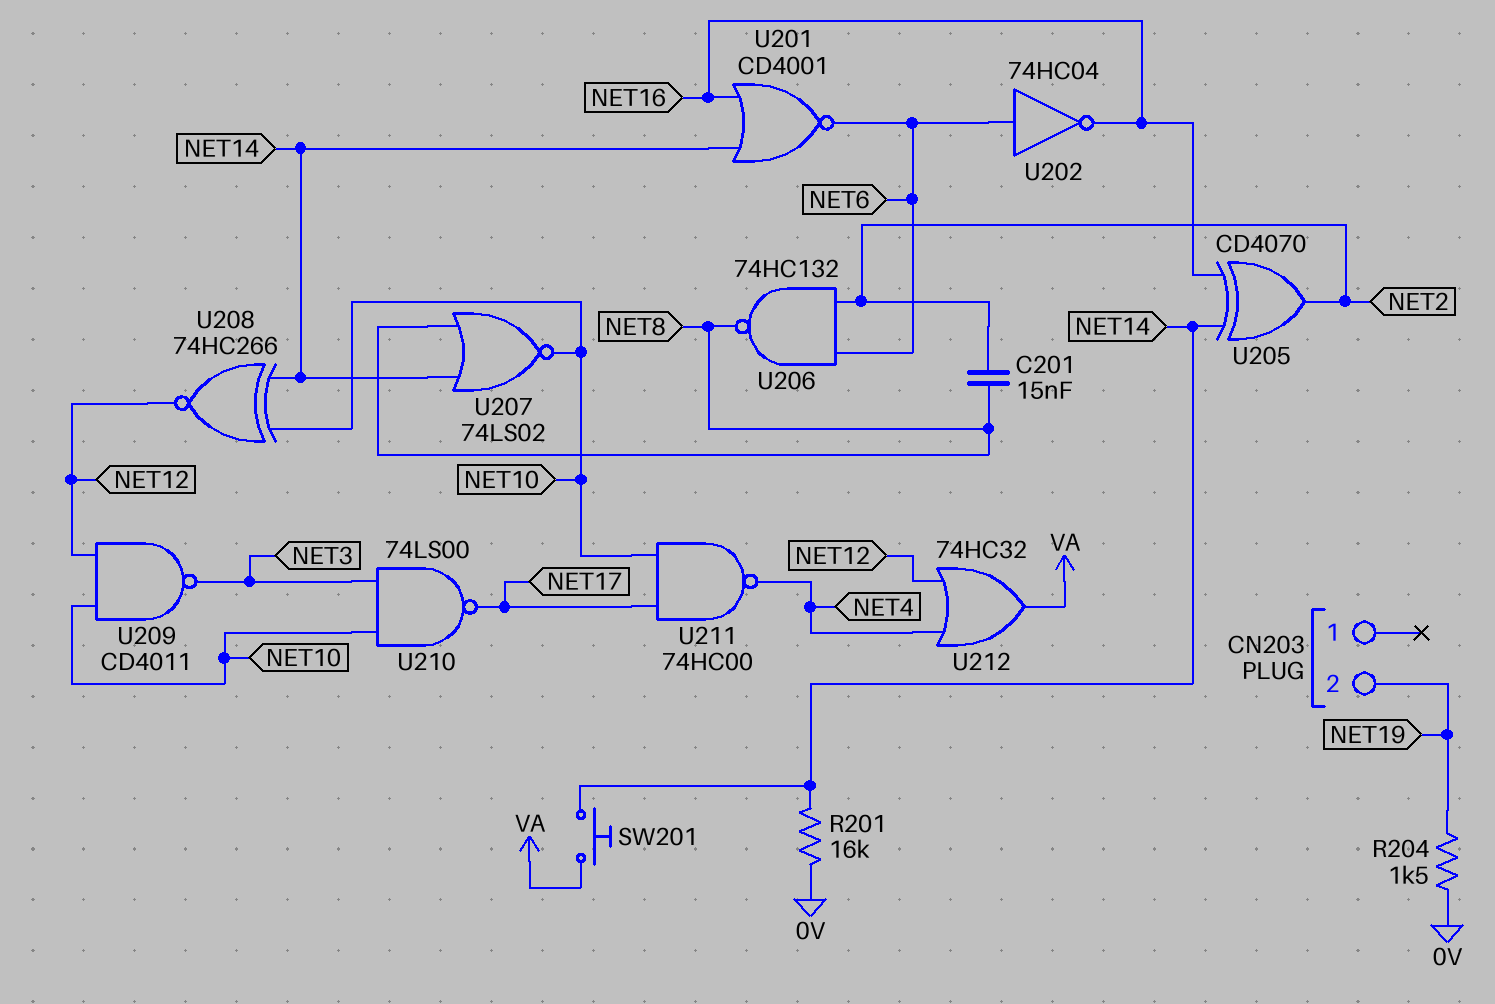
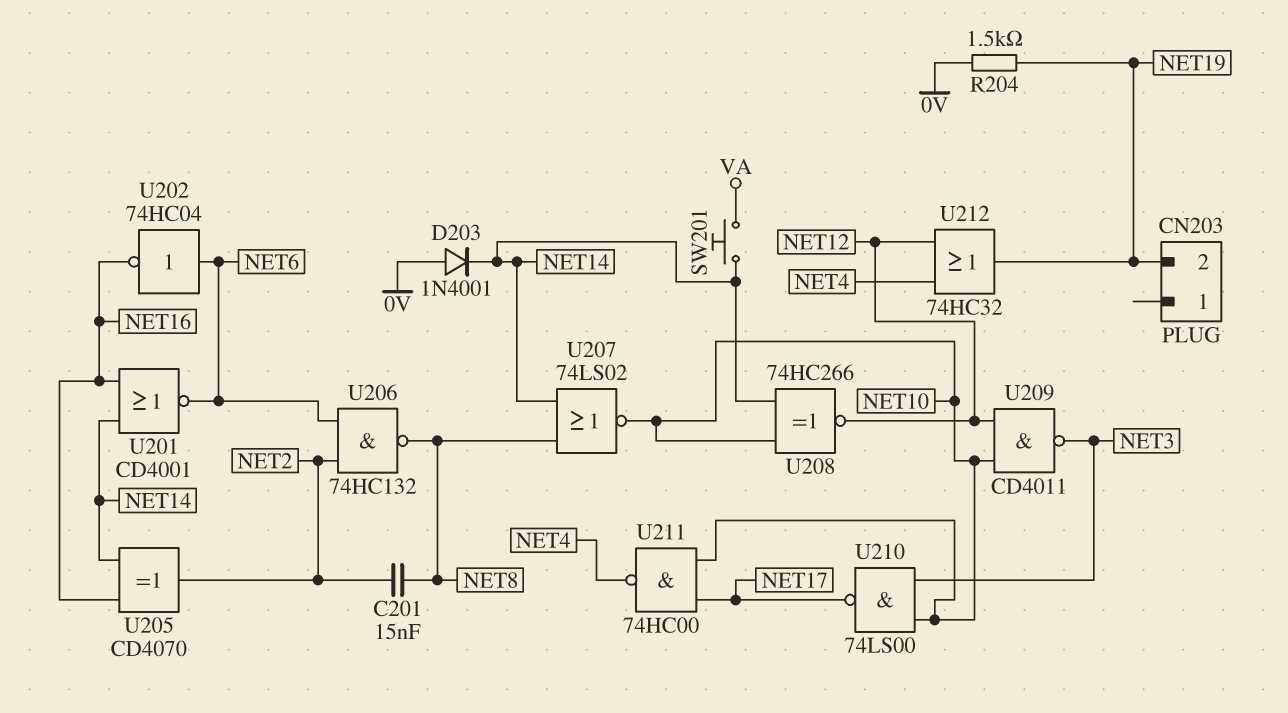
D203: none -> diode 1N4001 (A 0V, K NET14)
R201: 16k (0V, NET14) -> none
U212: OR 74HC32 (in NET4, in NET12, out VA) -> OR 74HC32 (in NET4, in NET12, out NET19)

